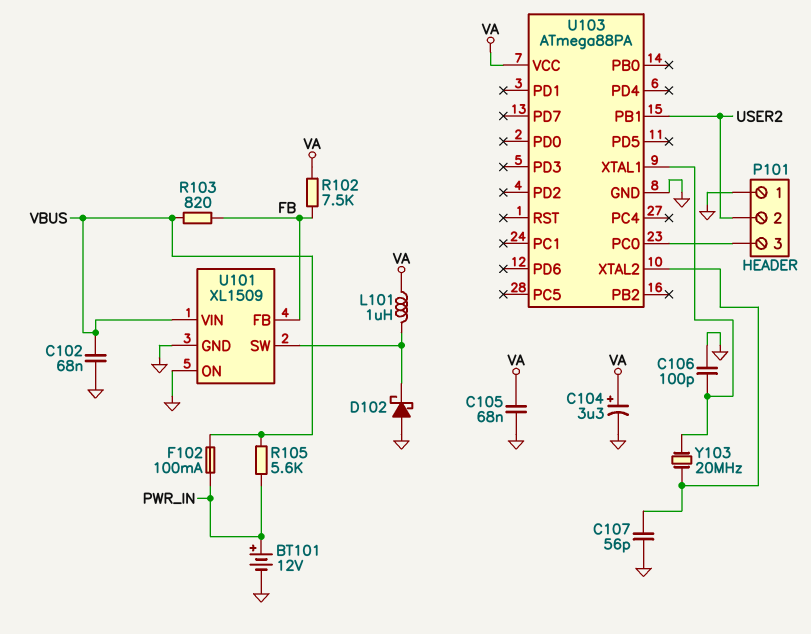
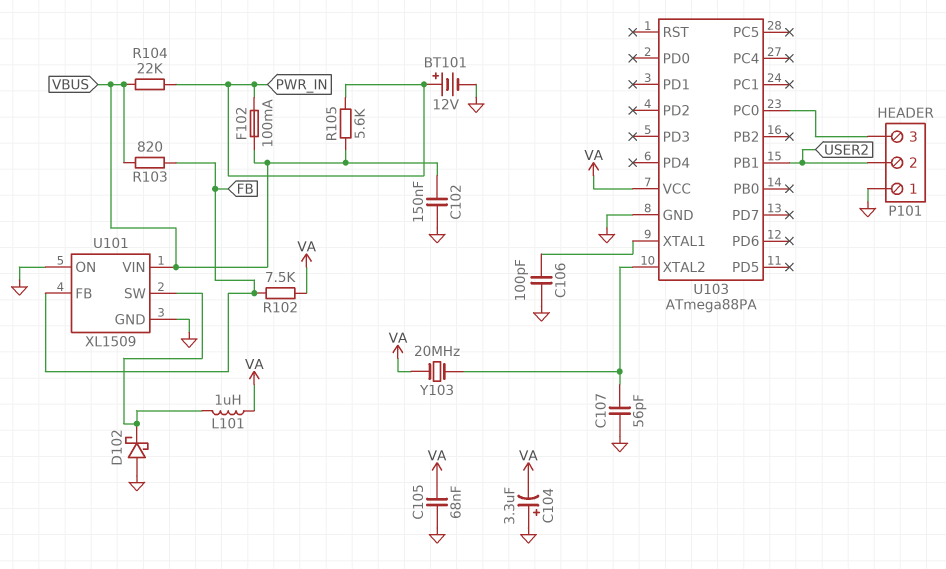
C102: 68nF (GND, VBUS) -> 150nF (GND, VBUS)
C104: 3.3uF (plus VA, minus GND) -> 3.3uF (plus GND, minus VA)
R104: none -> 22k (PWR_IN, VBUS)
Y103: 20MHz (U103/XTAL1, U103/XTAL2) -> 20MHz (U103/XTAL2, VA)

